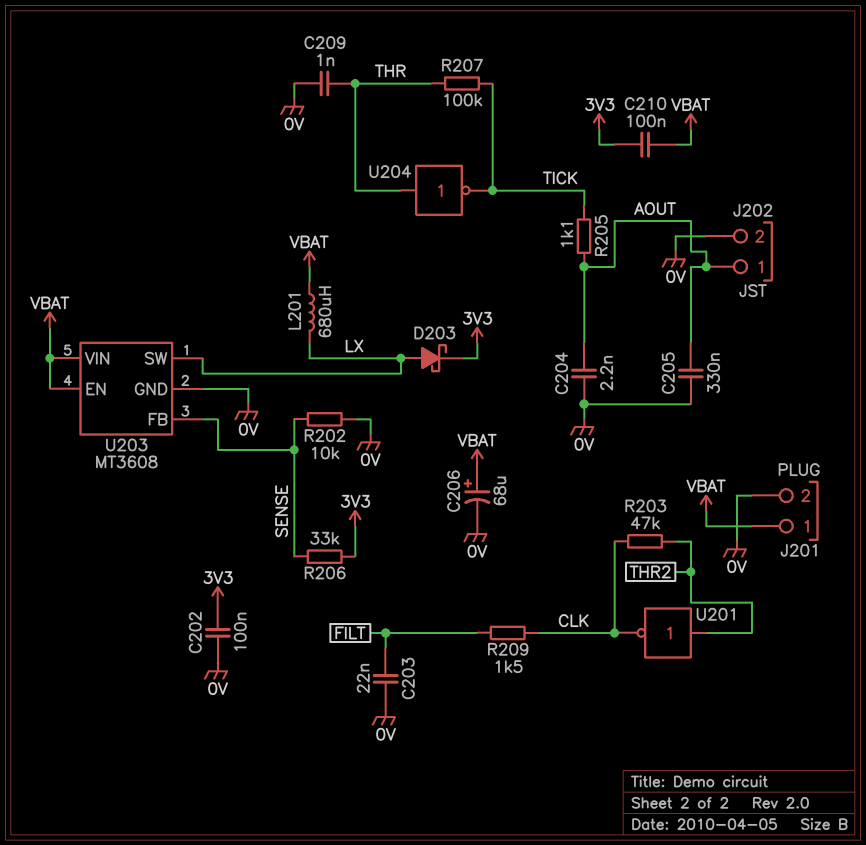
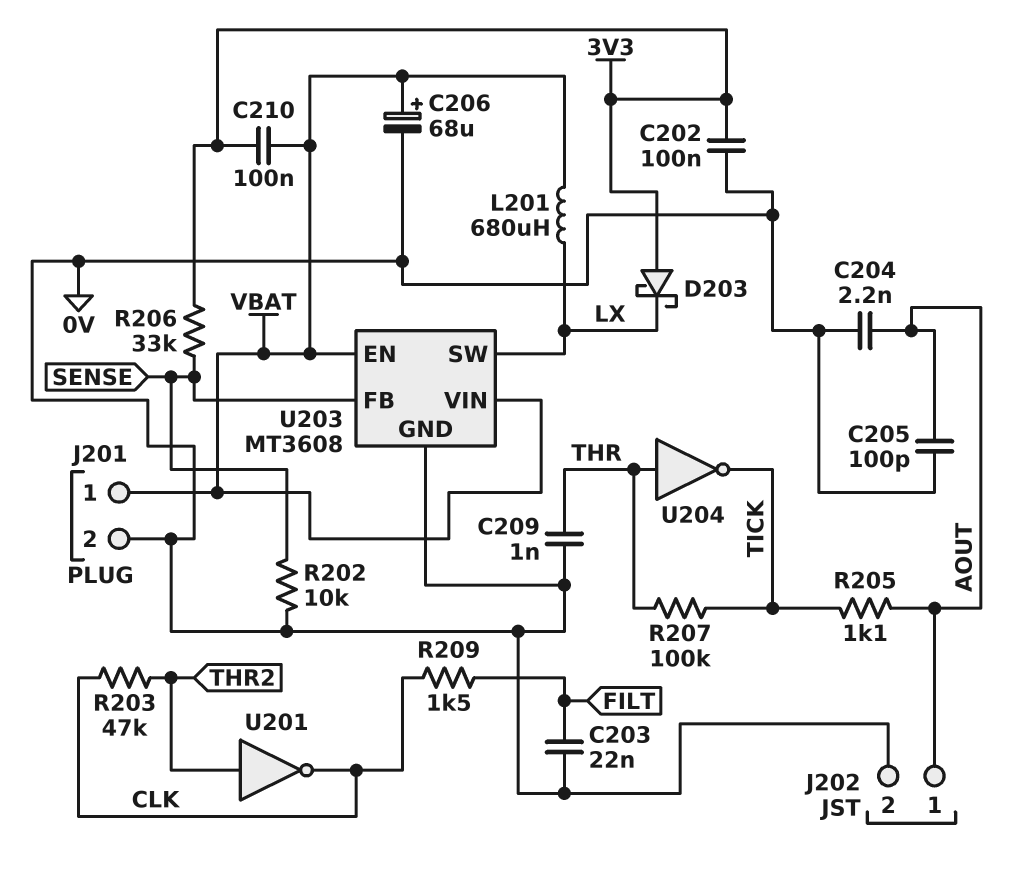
C205: 330nF (0V, AOUT) -> 100pF (0V, AOUT)
D203: schottky (A LX, K 3V3) -> schottky (A 3V3, K LX)

